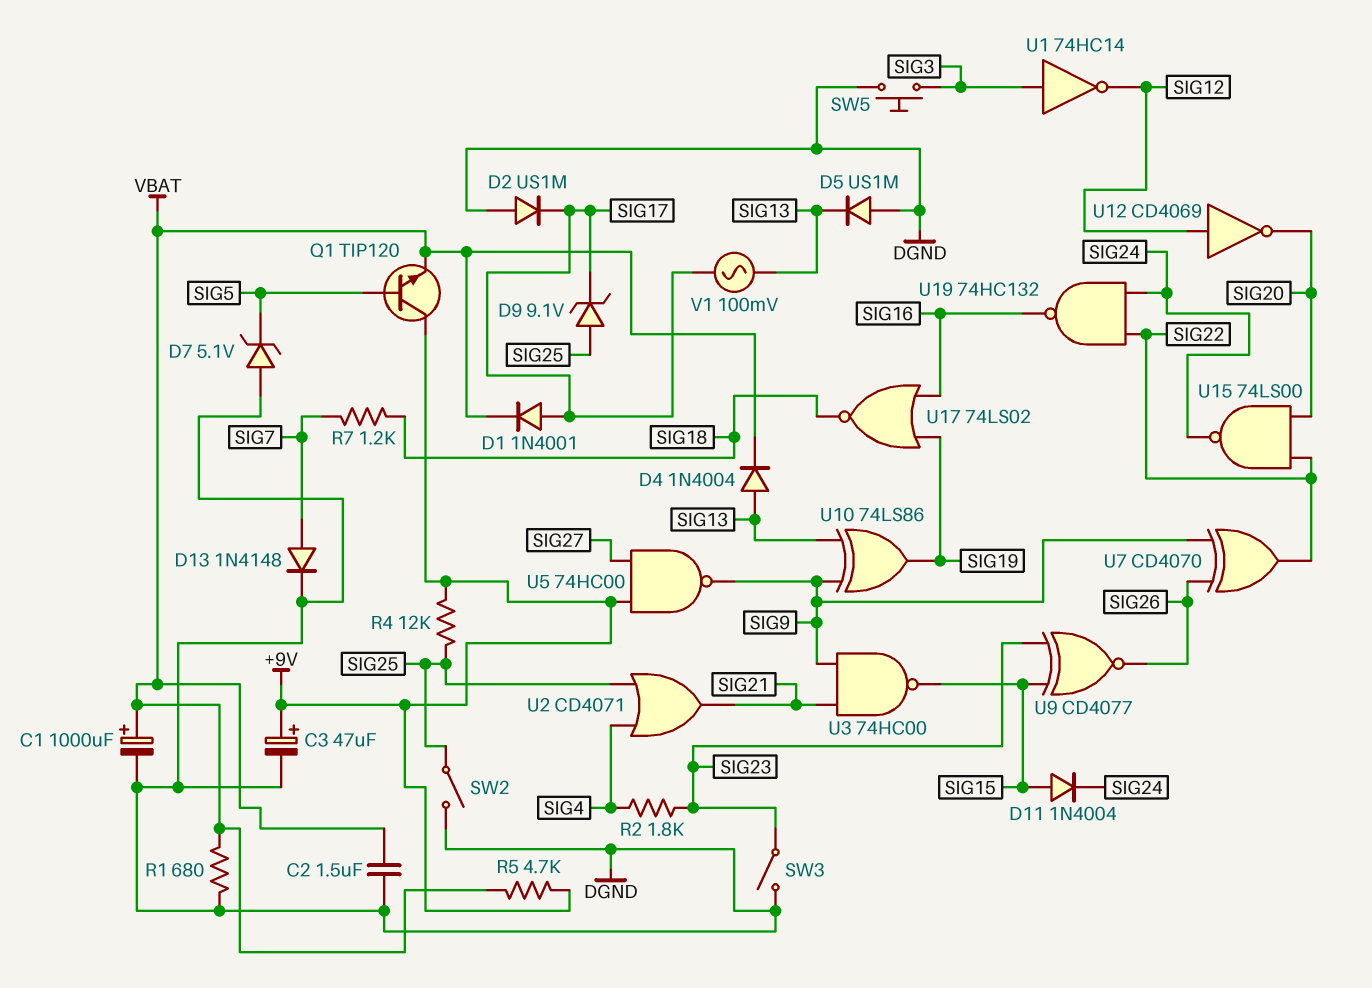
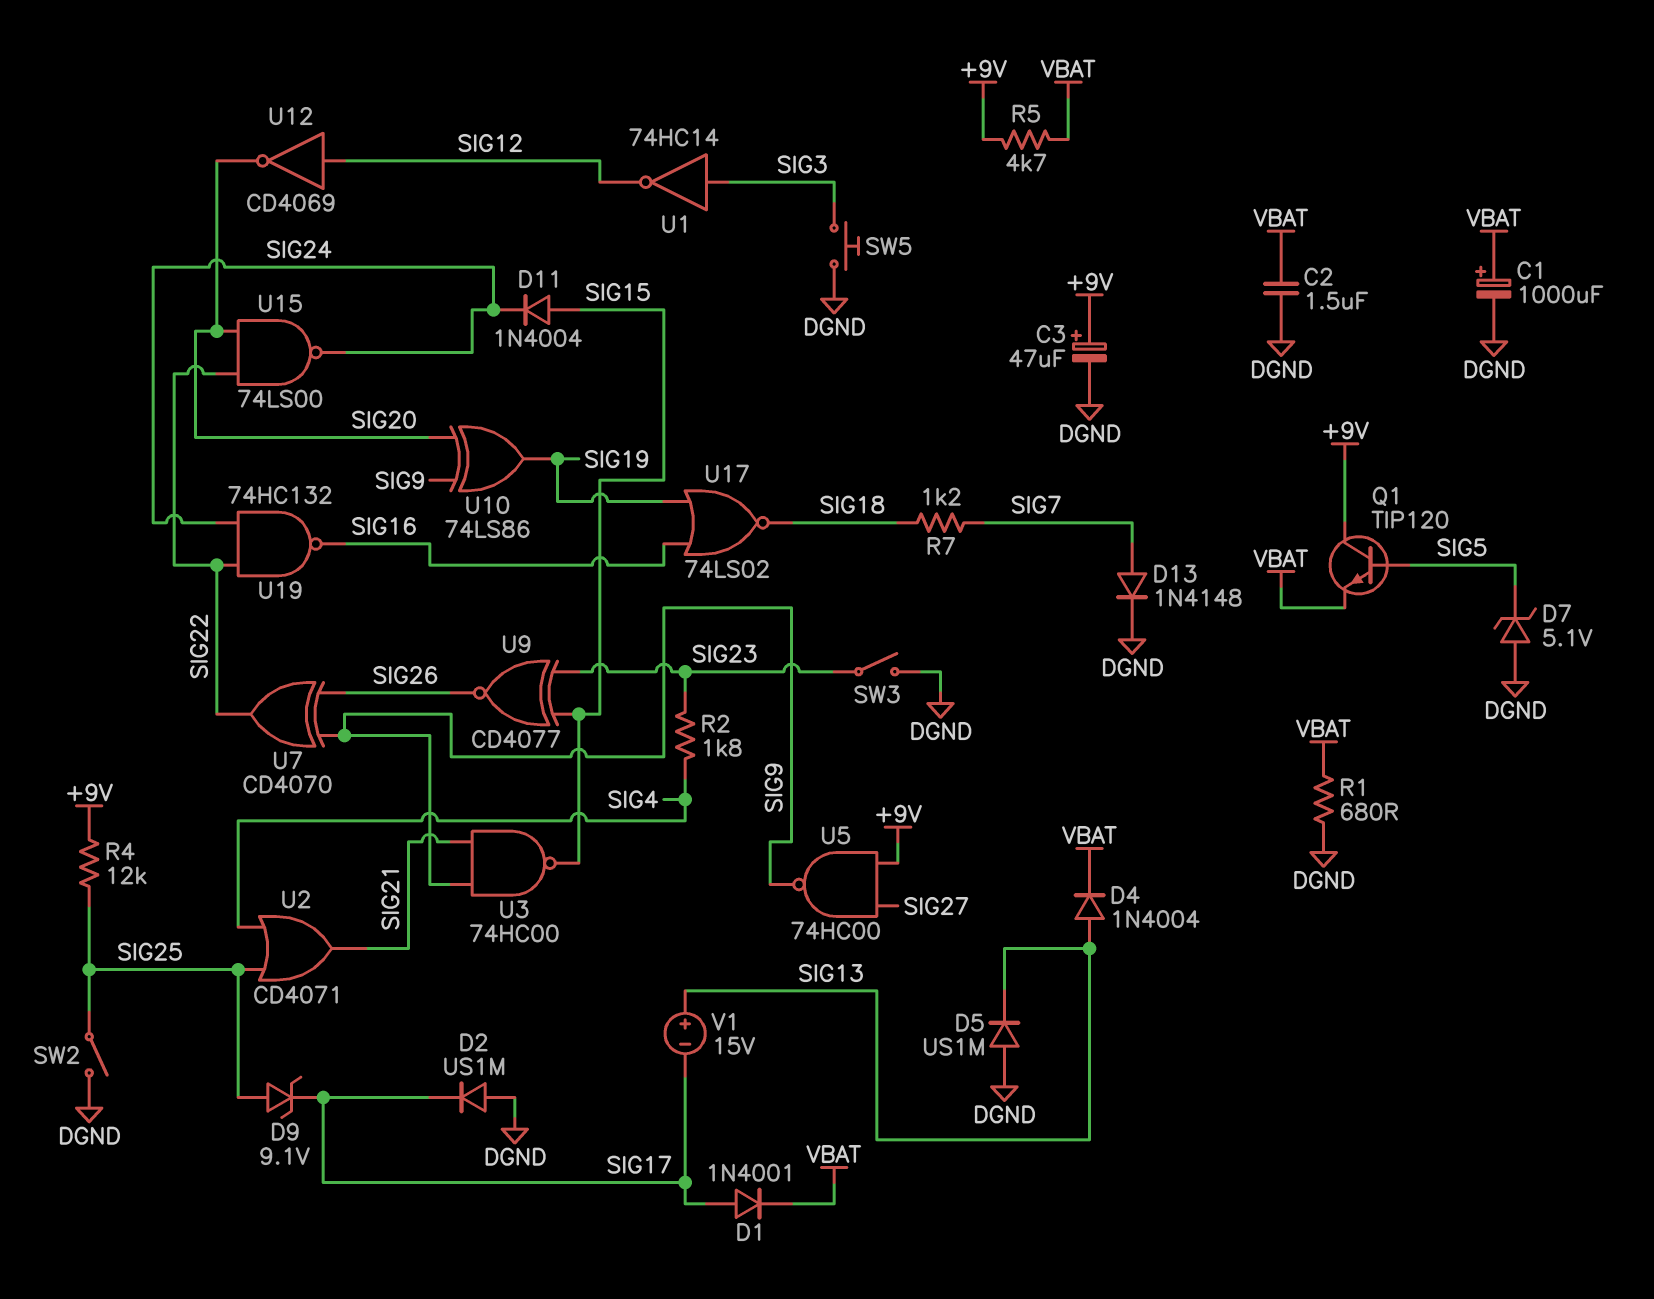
U10: XOR 74LS86 (in SIG9, in SIG13, out SIG19) -> XOR 74LS86 (in SIG9, in SIG20, out SIG19)
V1: AC 100mV (SIG13, SIG17) -> 15V (plus SIG13, minus SIG17)

